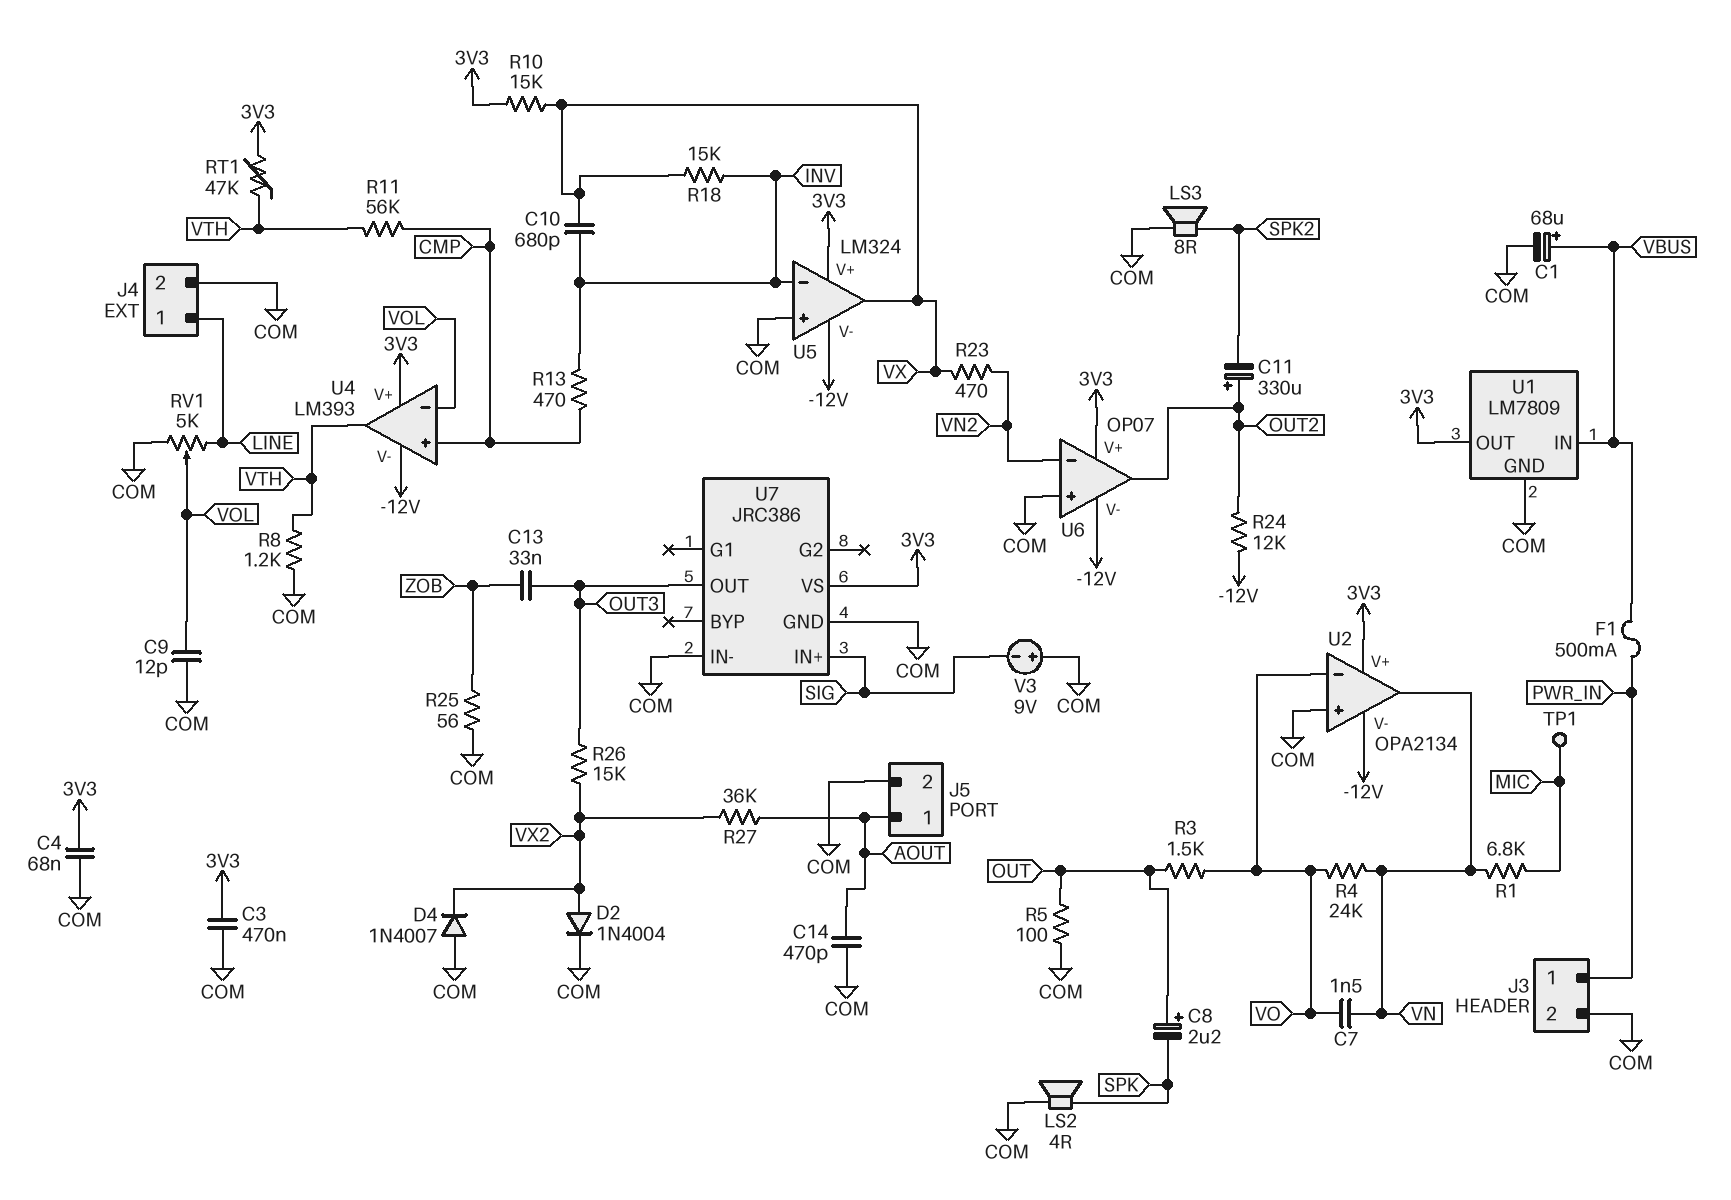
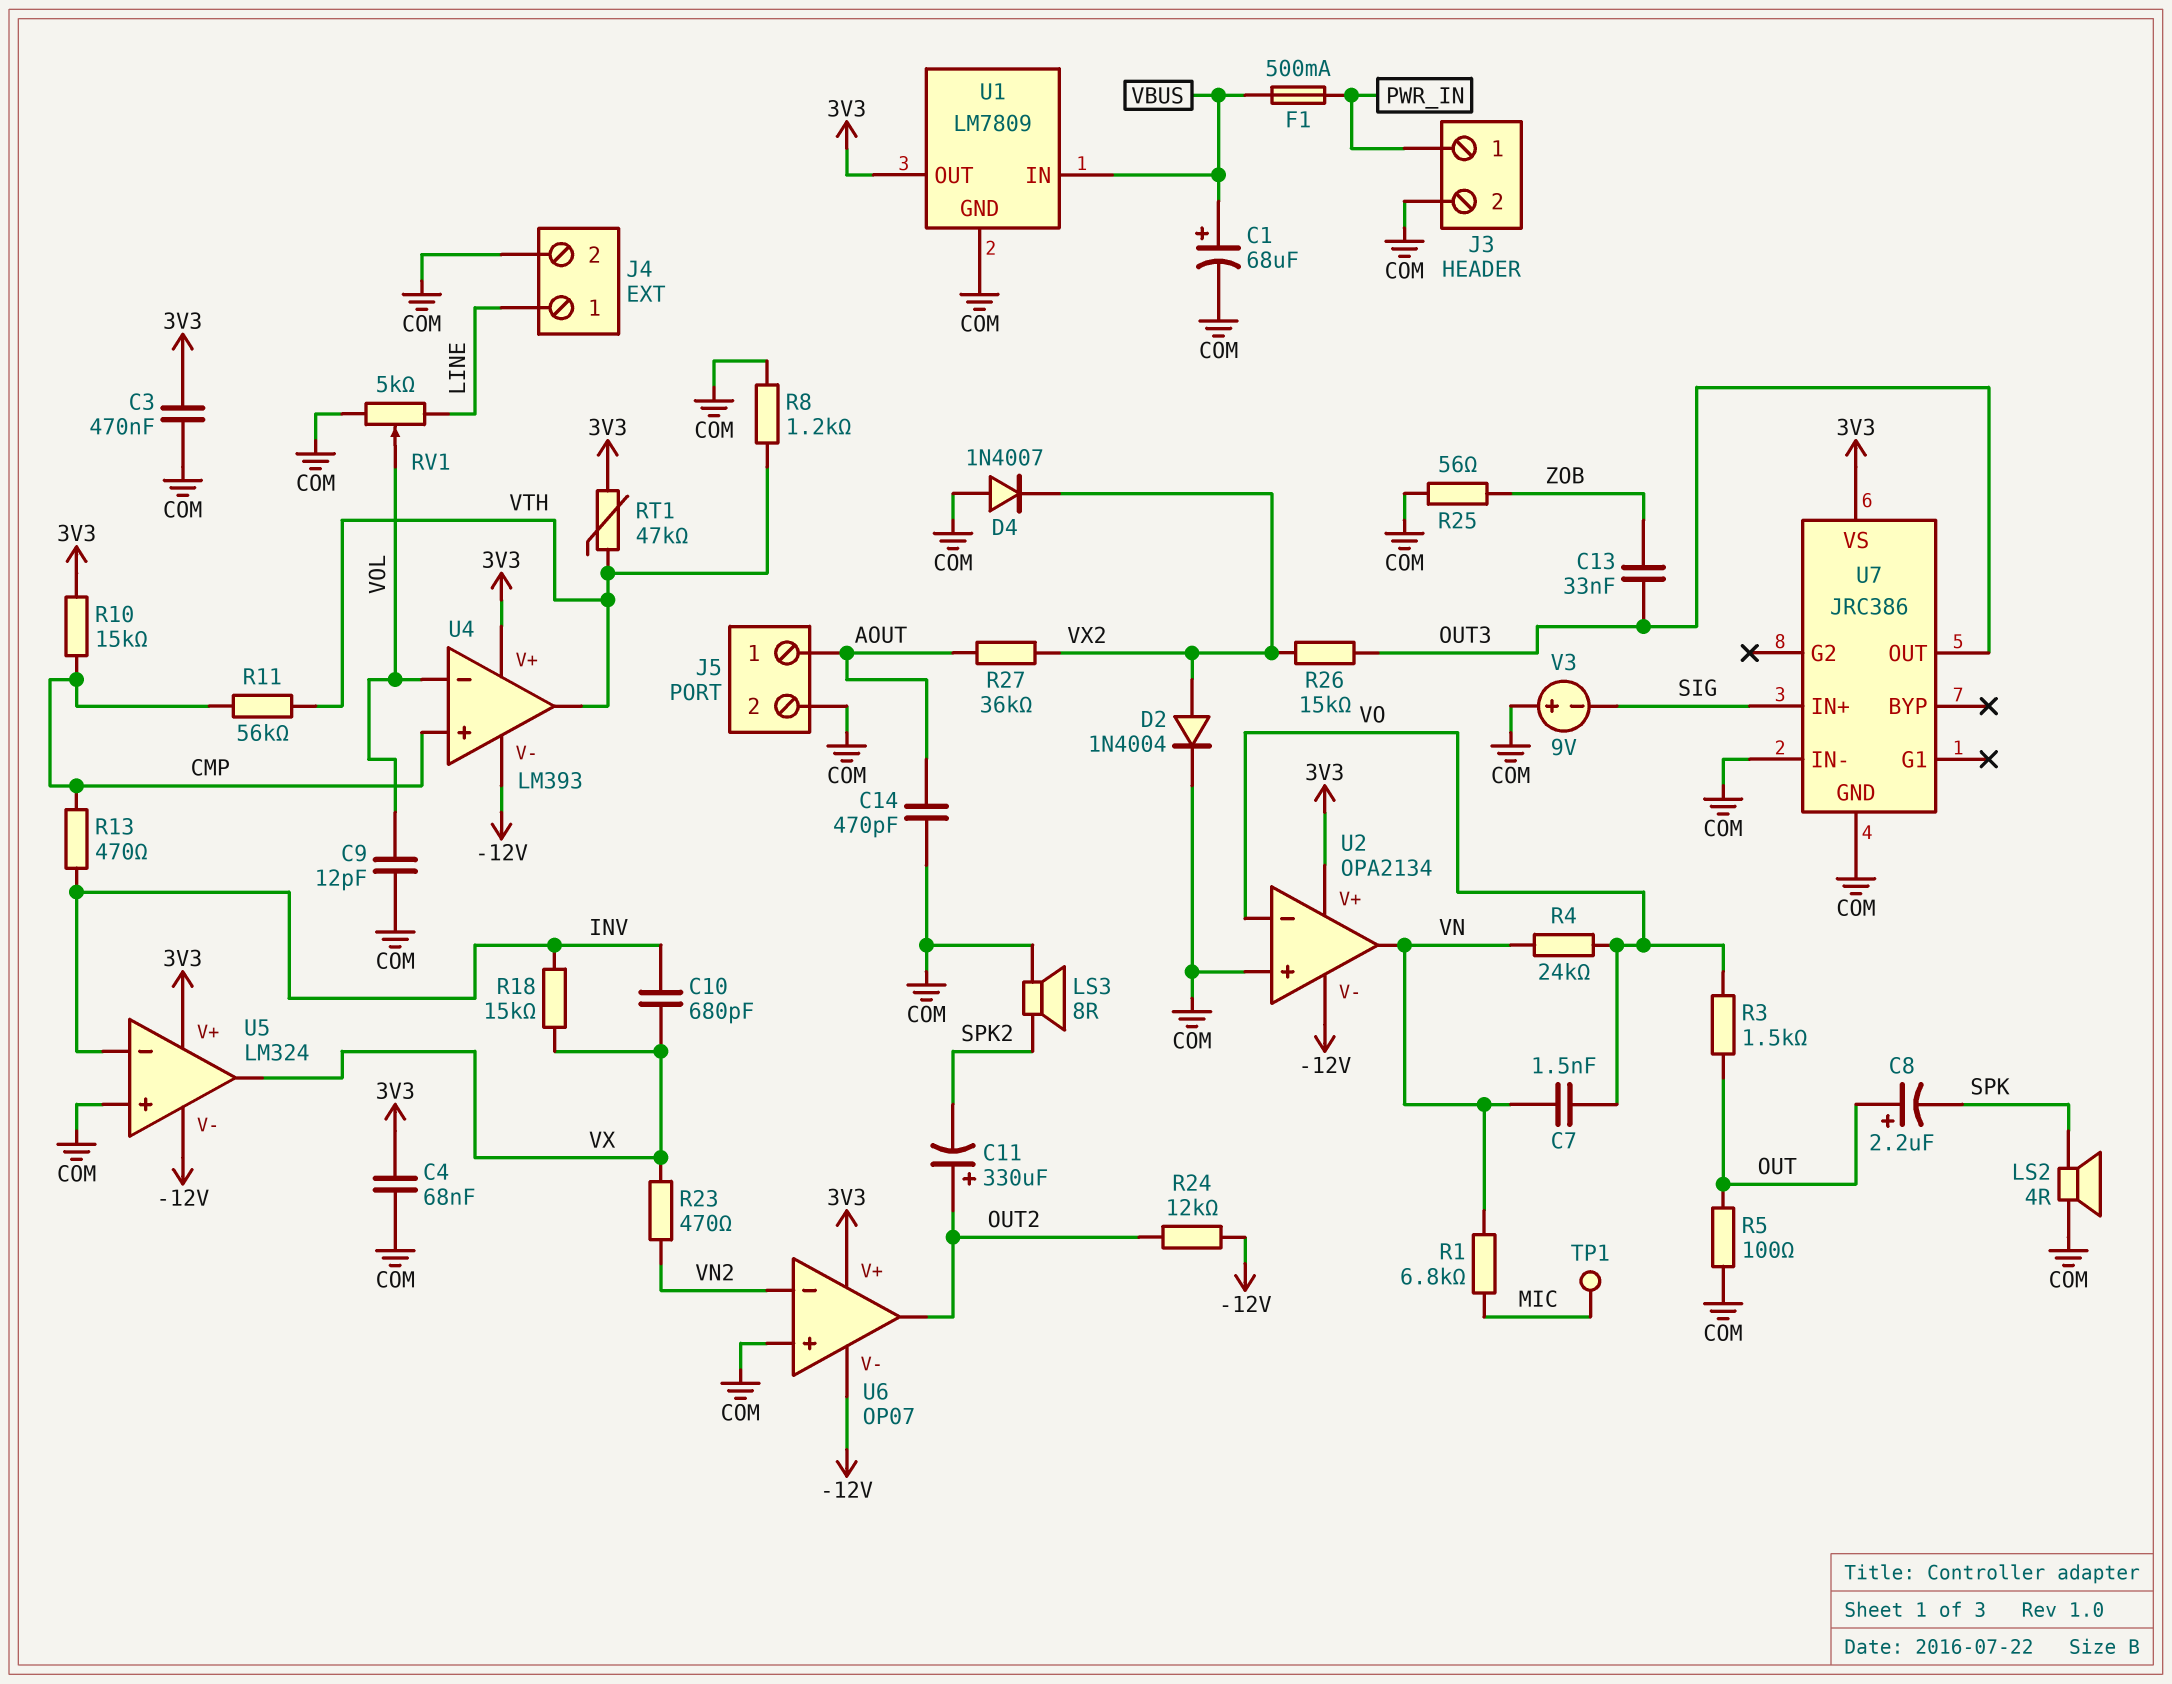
R10: 15k (3V3, VX) -> 15k (3V3, CMP)

